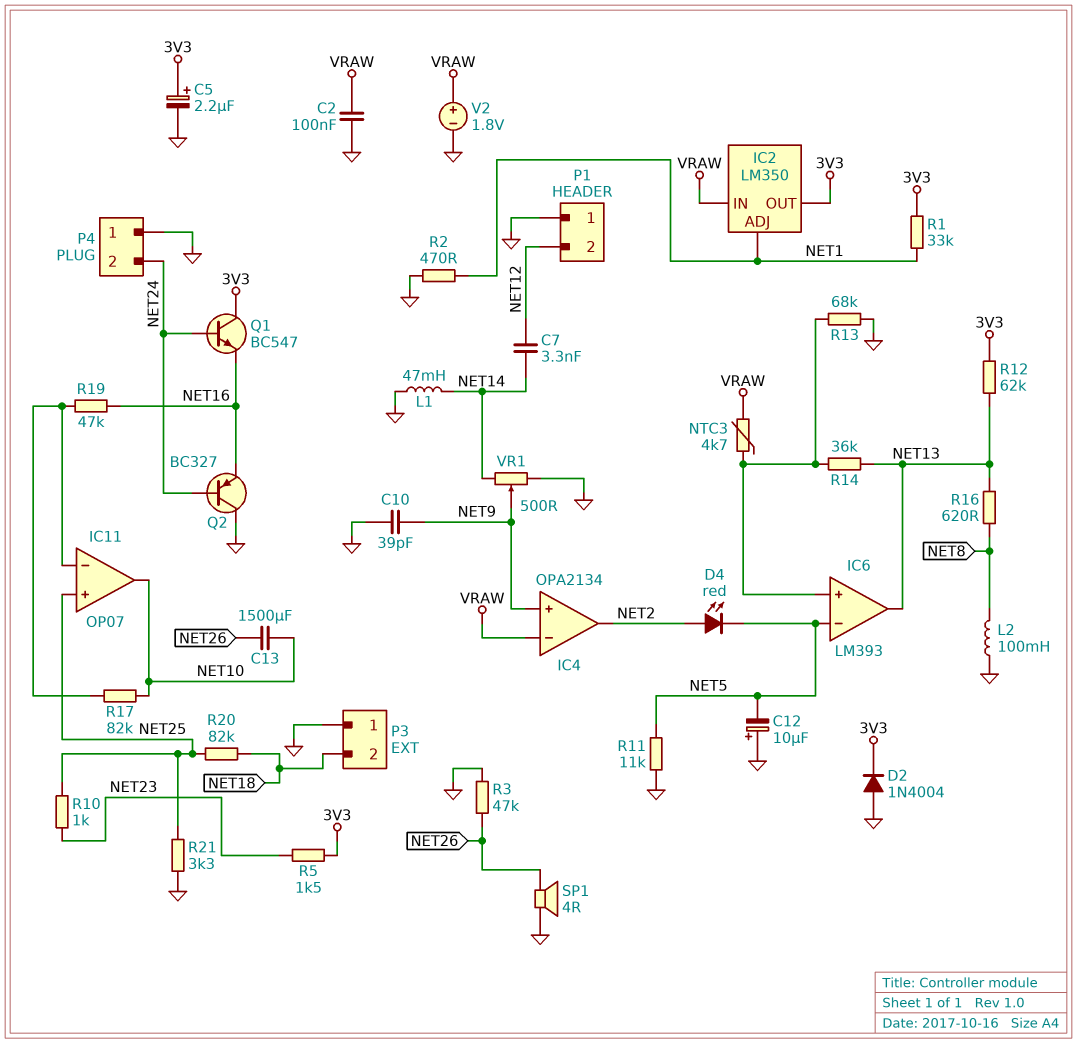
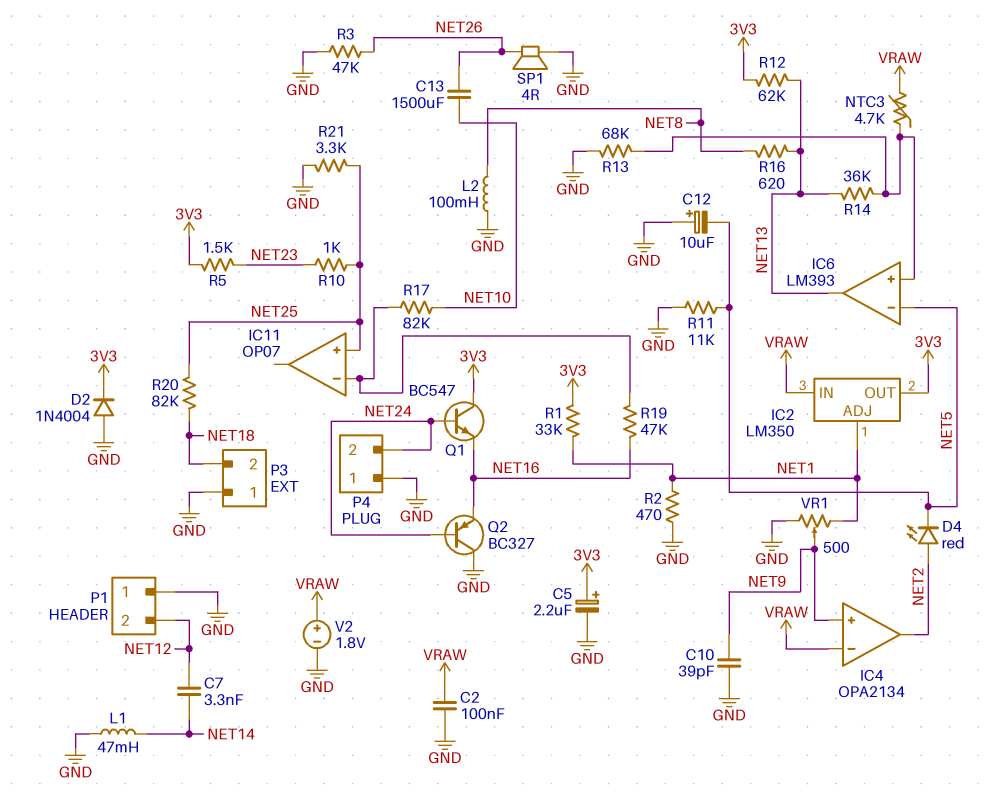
IC11 pin out: NET10 -> none
VR1: 500 (GND, NET14, wiper NET9) -> 500 (GND, NET1, wiper NET9)

